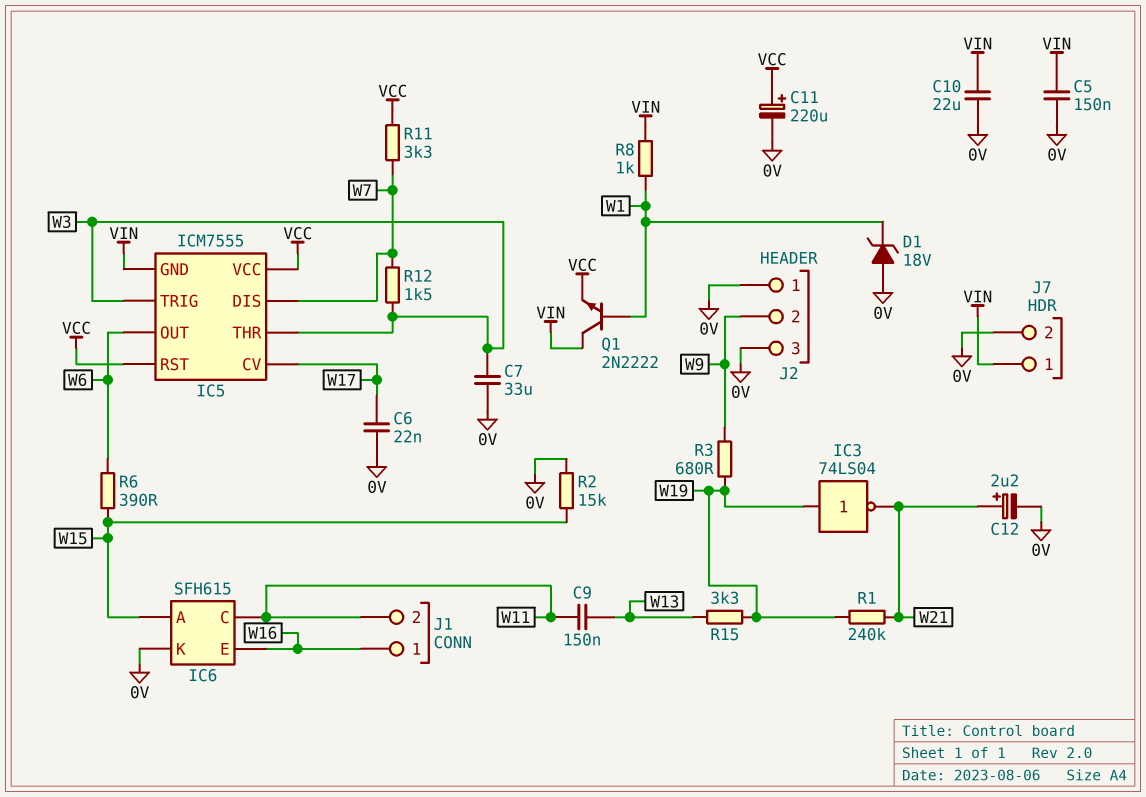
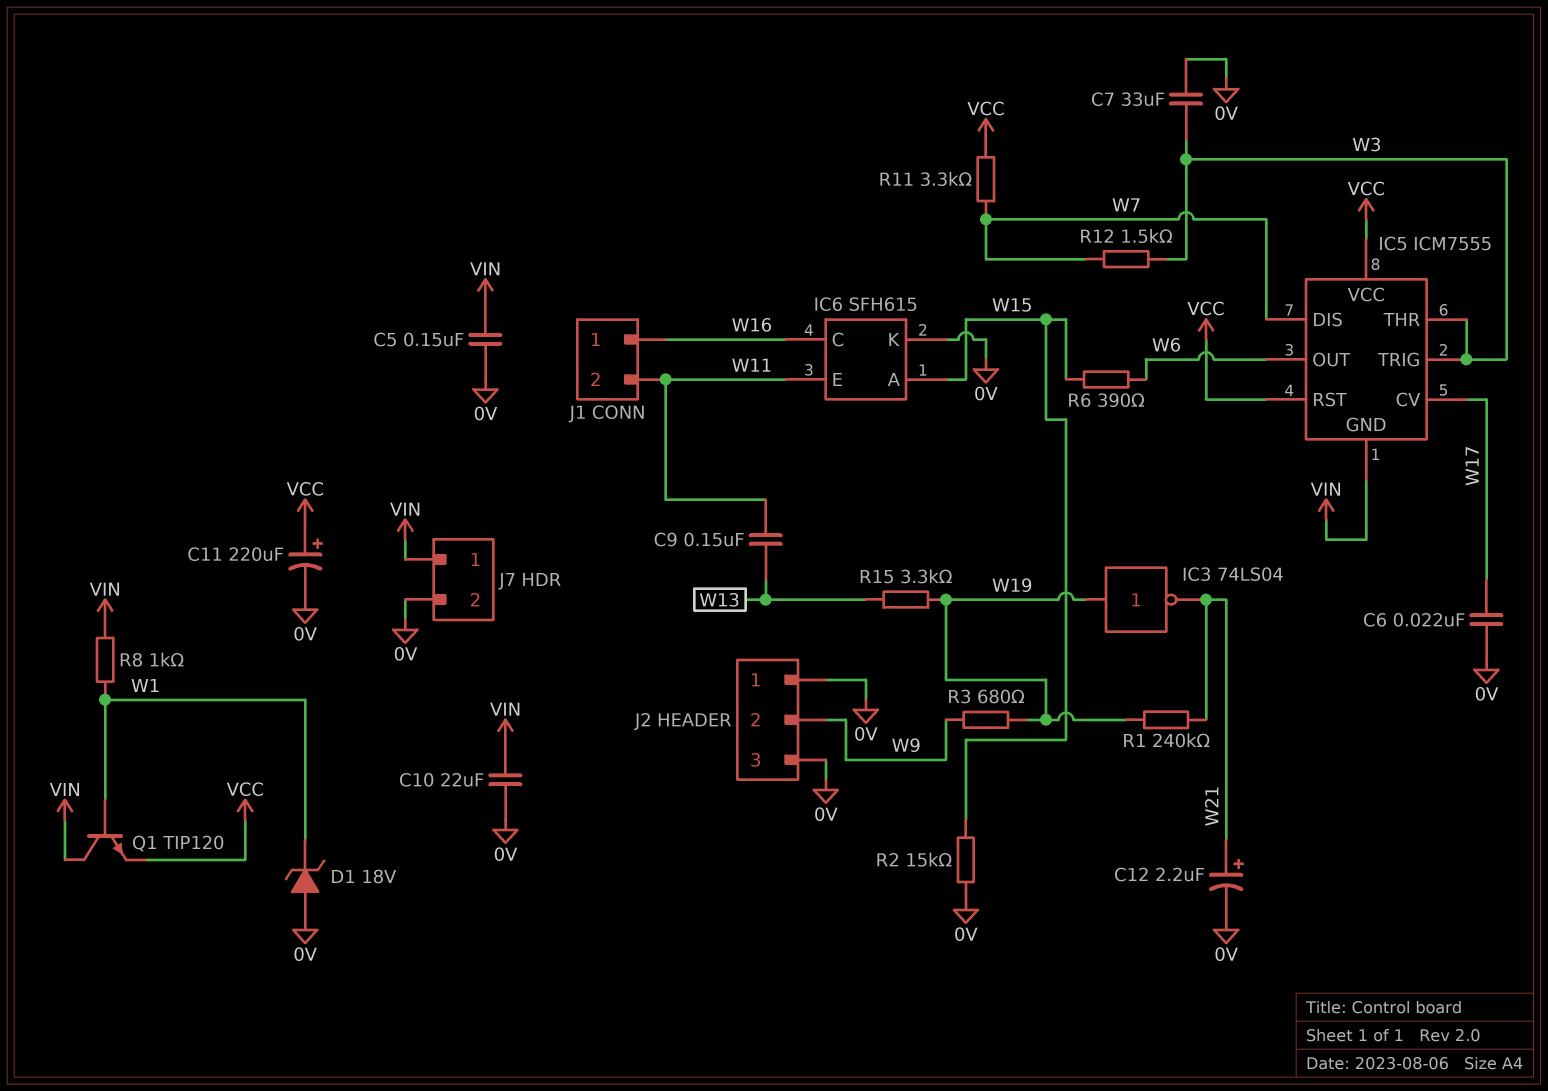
IC6 pin C: W11 -> W16
IC6 pin E: W16 -> W11
Q1: NPN 2N2222 (B W1, C VIN, E VCC) -> NPN TIP120 (B W1, C VIN, E VCC)

